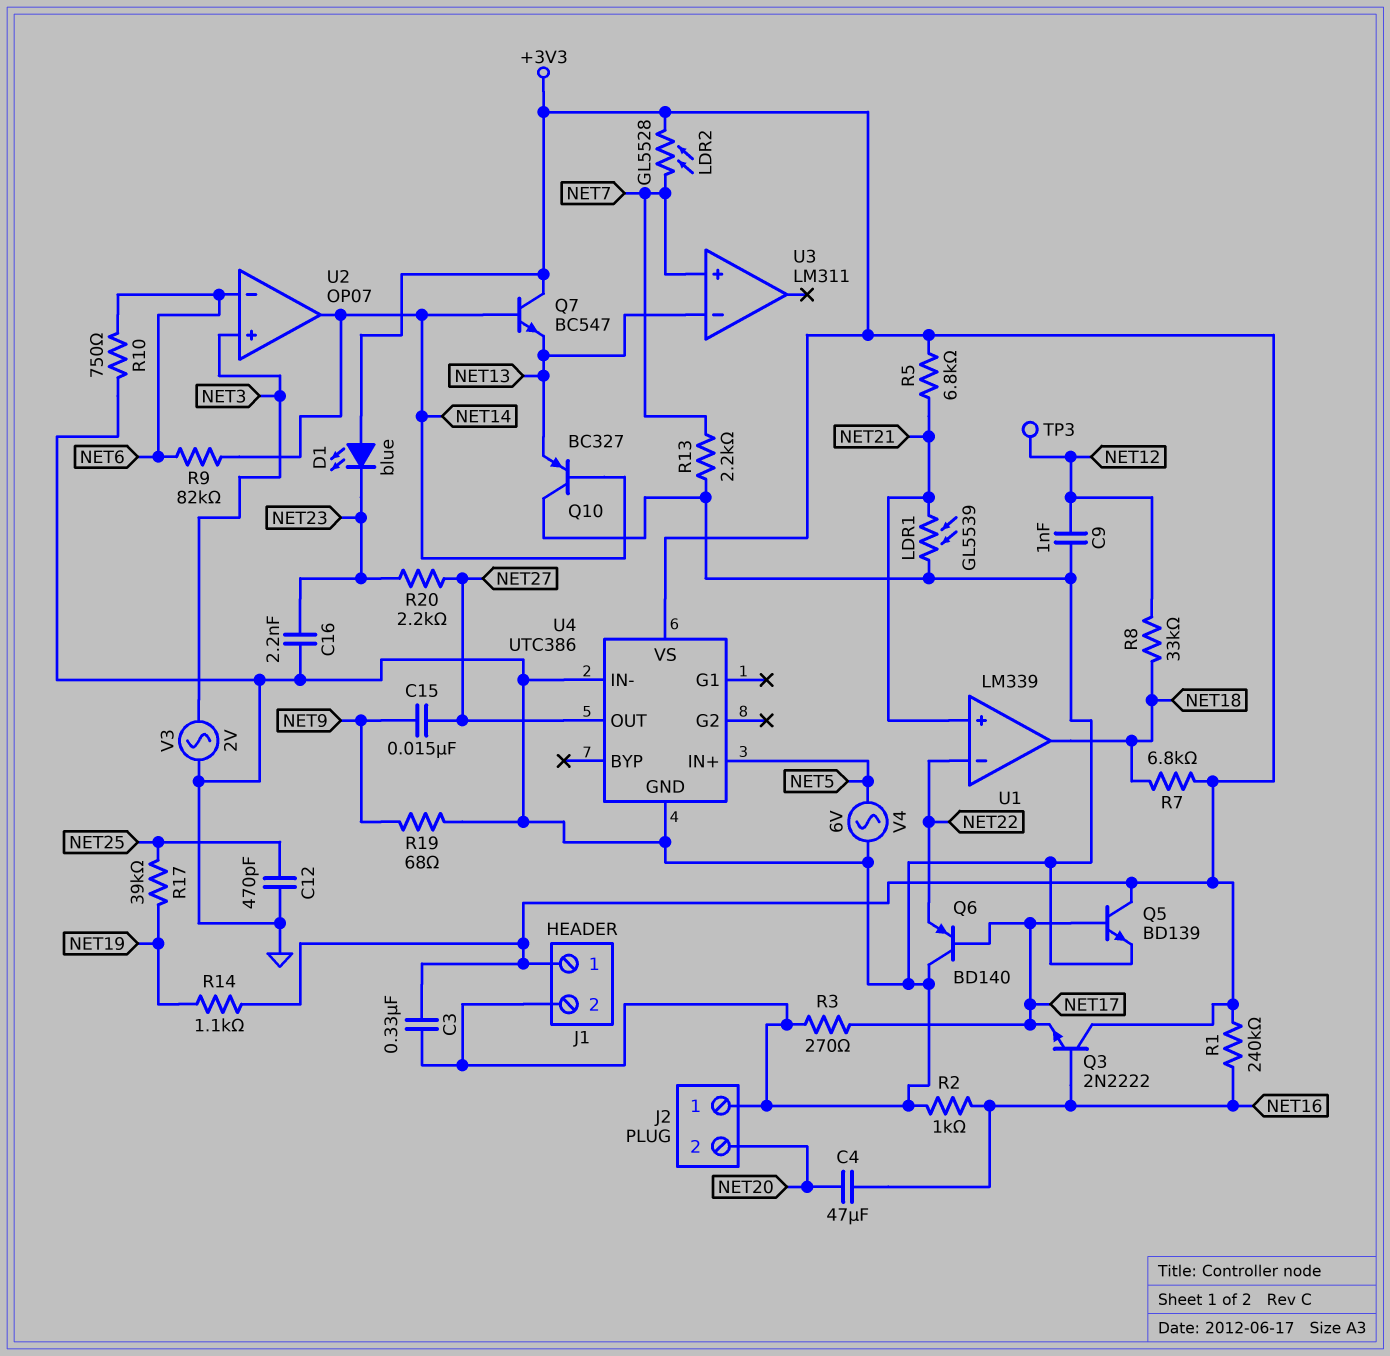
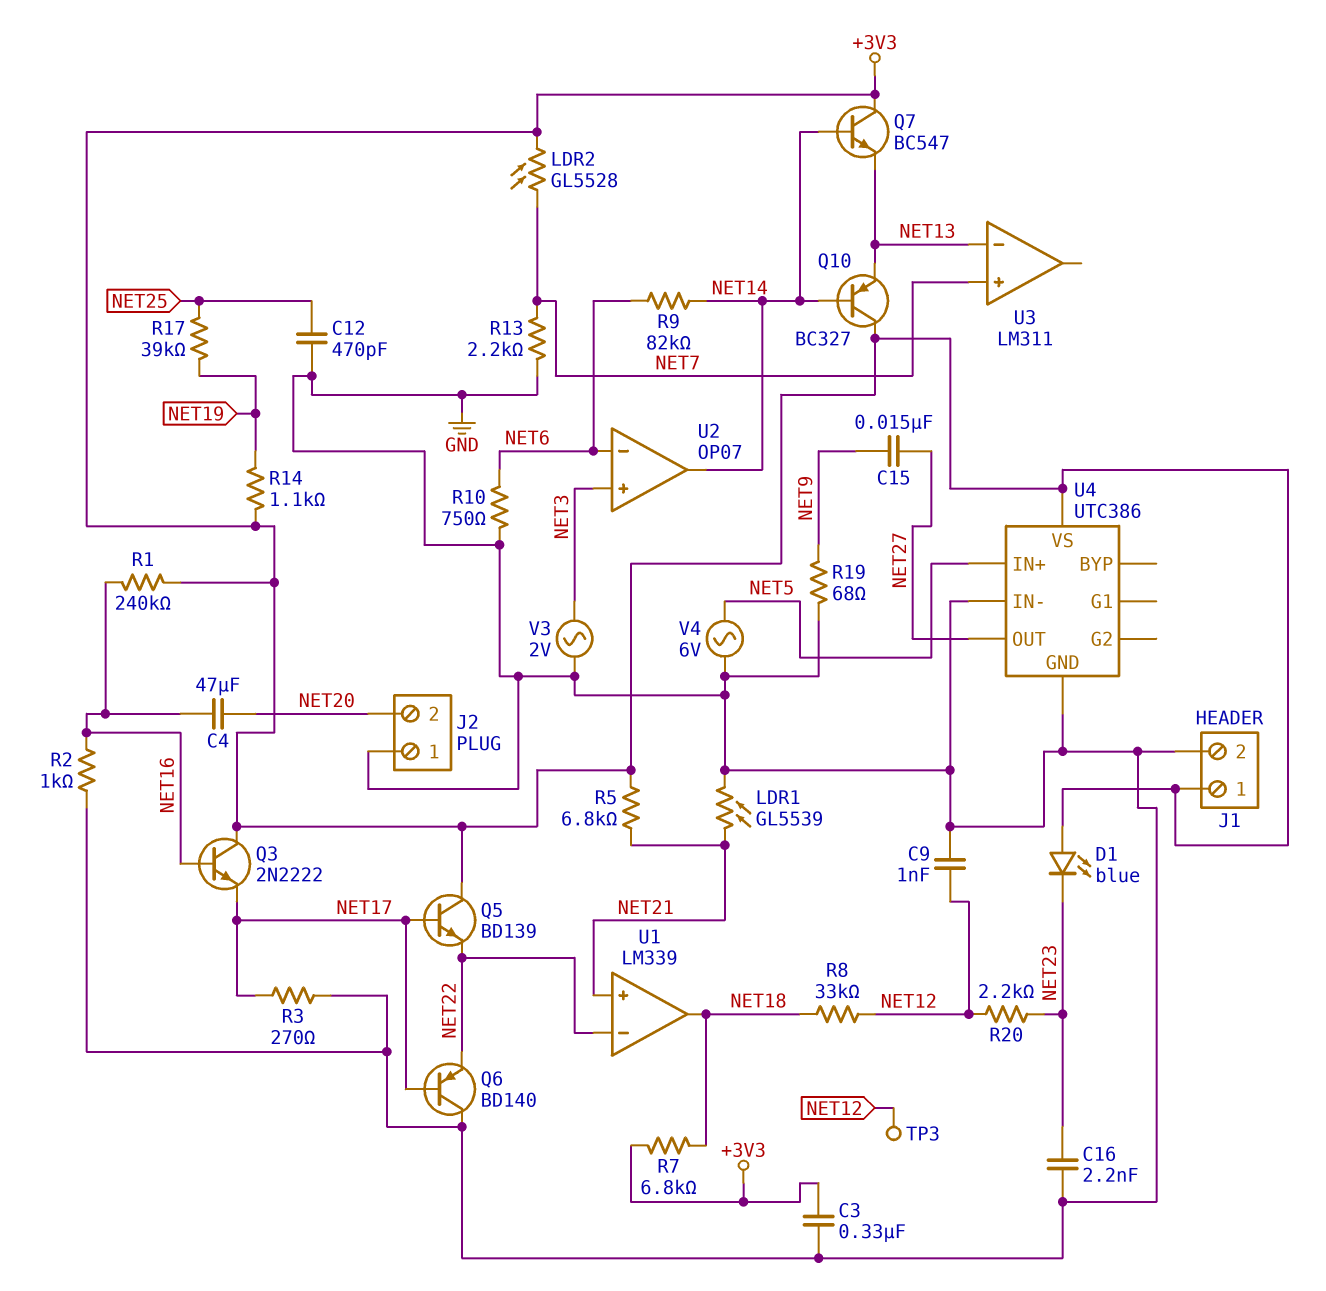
Q5: NPN BD139 (B NET17, C +3V3, E GND) -> NPN BD139 (B NET17, C +3V3, E NET22)
Q10: PNP BC327 (B NET14, C GND, E NET13) -> PNP BC327 (B NET14, C +3V3, E NET13)
R20: 2.2k (NET23, NET27) -> 2.2k (NET12, NET23)

